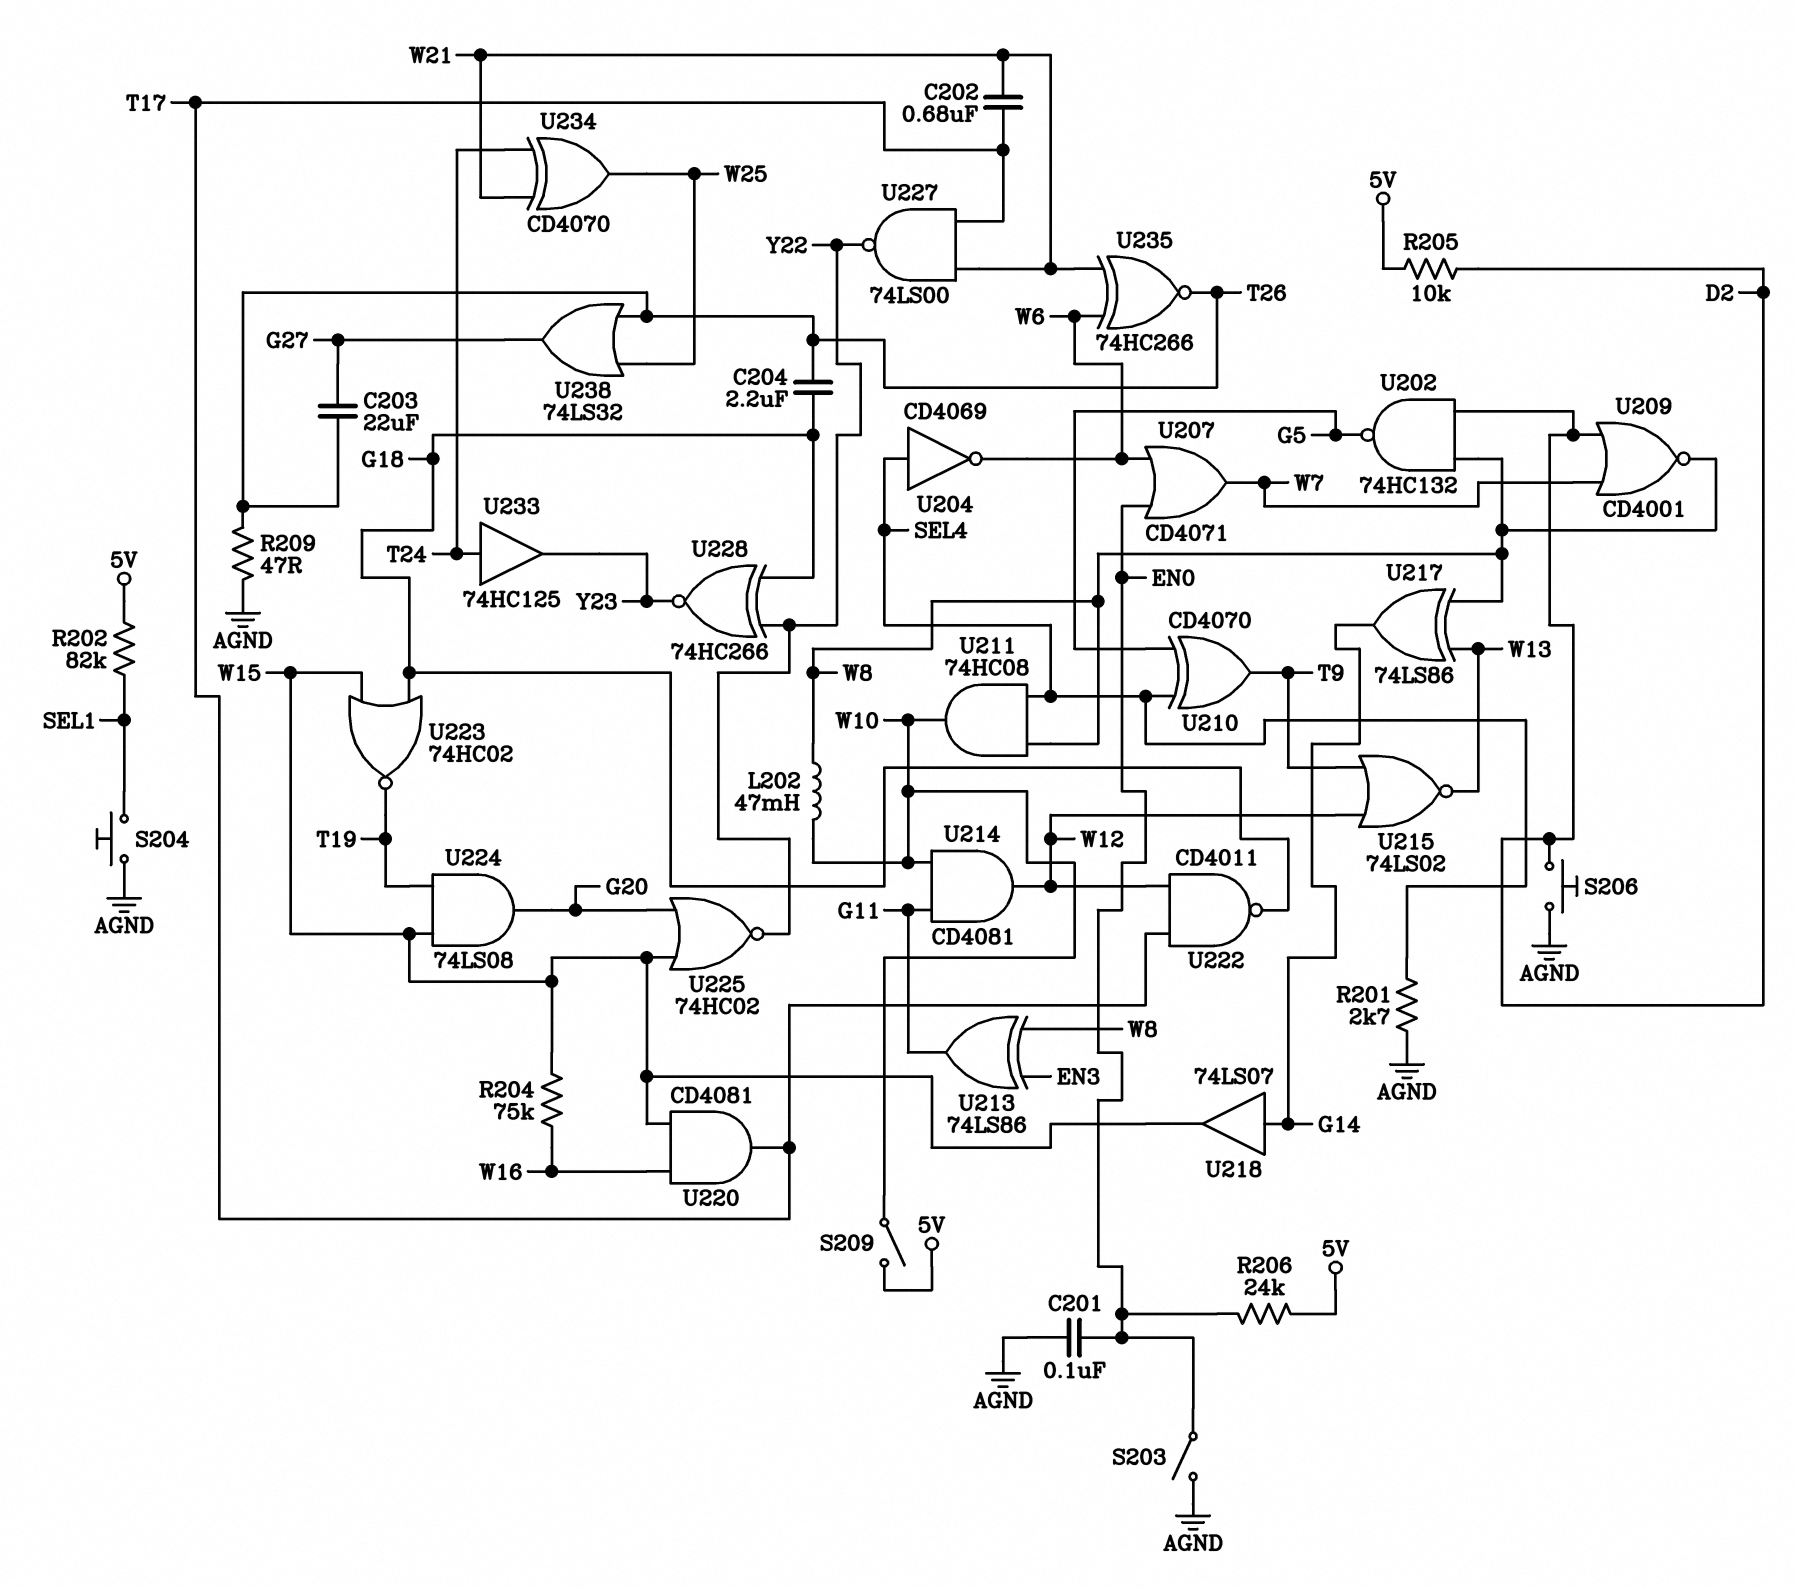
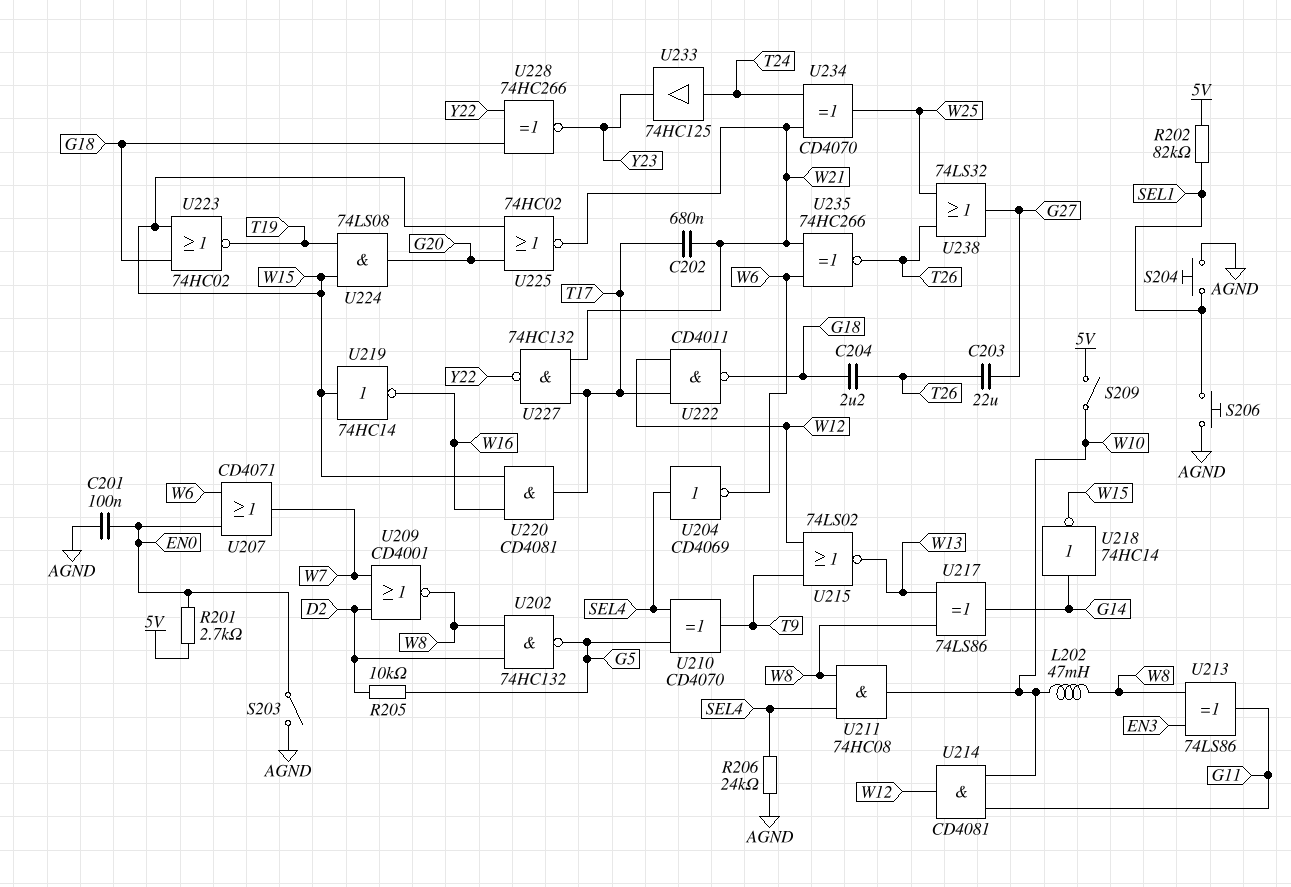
R201: 2.7k (AGND, SEL4) -> 2.7k (5V, EN0)
R204: 75k (W15, W16) -> none
R205: 10k (5V, D2) -> 10k (D2, G5)
R206: 24k (5V, EN0) -> 24k (AGND, SEL4)
R209: 47 (AGND, T26) -> none
S206: button (AGND, D2) -> button (AGND, SEL1)
U218: buffer 74LS07 (in G14, out W15) -> NOT 74HC14 (in G14, out W15)
U219: none -> NOT 74HC14 (in W15, out W16)
U225: NOR 74HC02 (in G20, in W15, out Y22) -> NOR 74HC02 (in G20, in W15, out W21)
U227: NAND 74LS00 (in T17, in W21, out Y22) -> NAND 74HC132 (in T17, in W21, out Y22)

